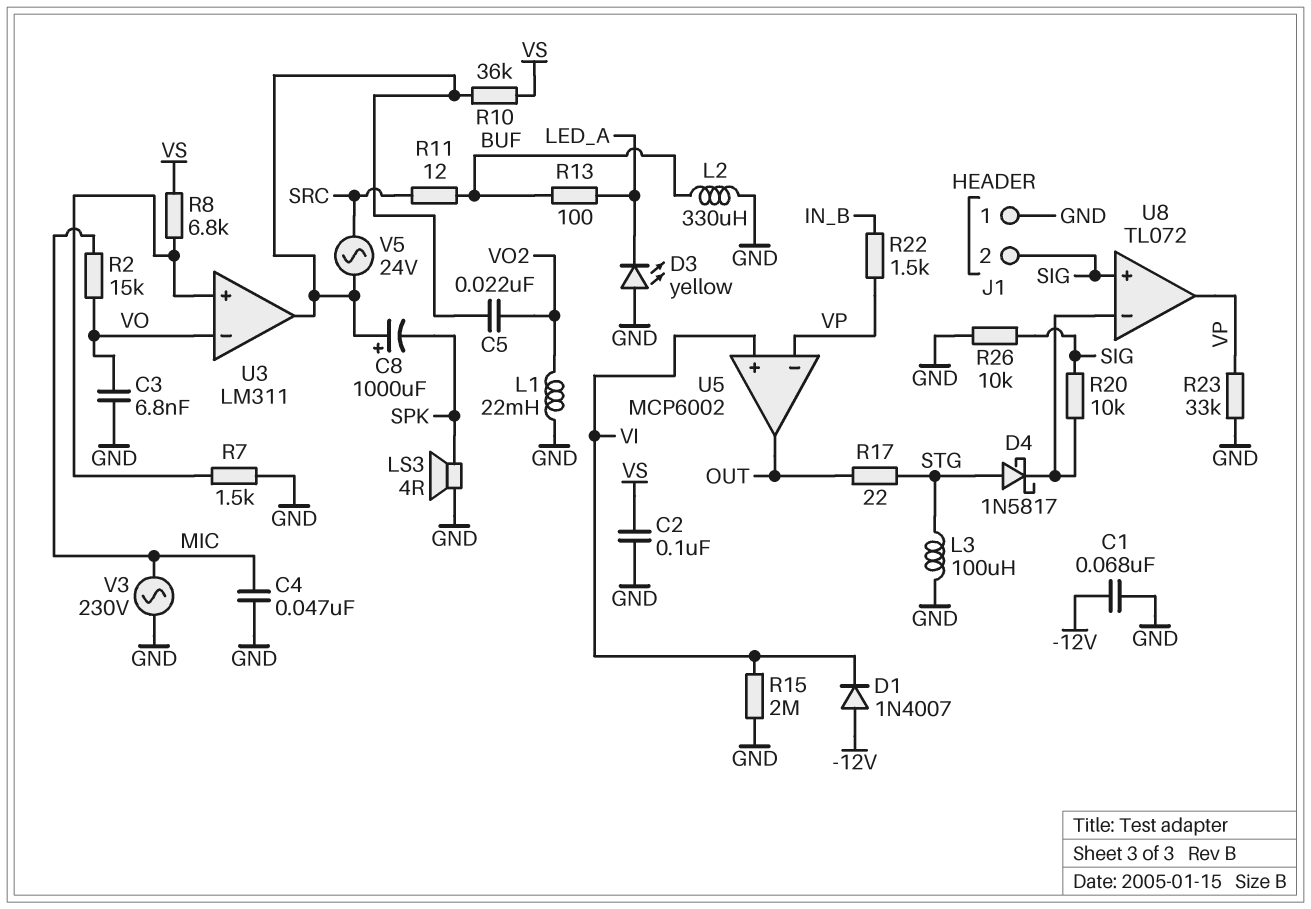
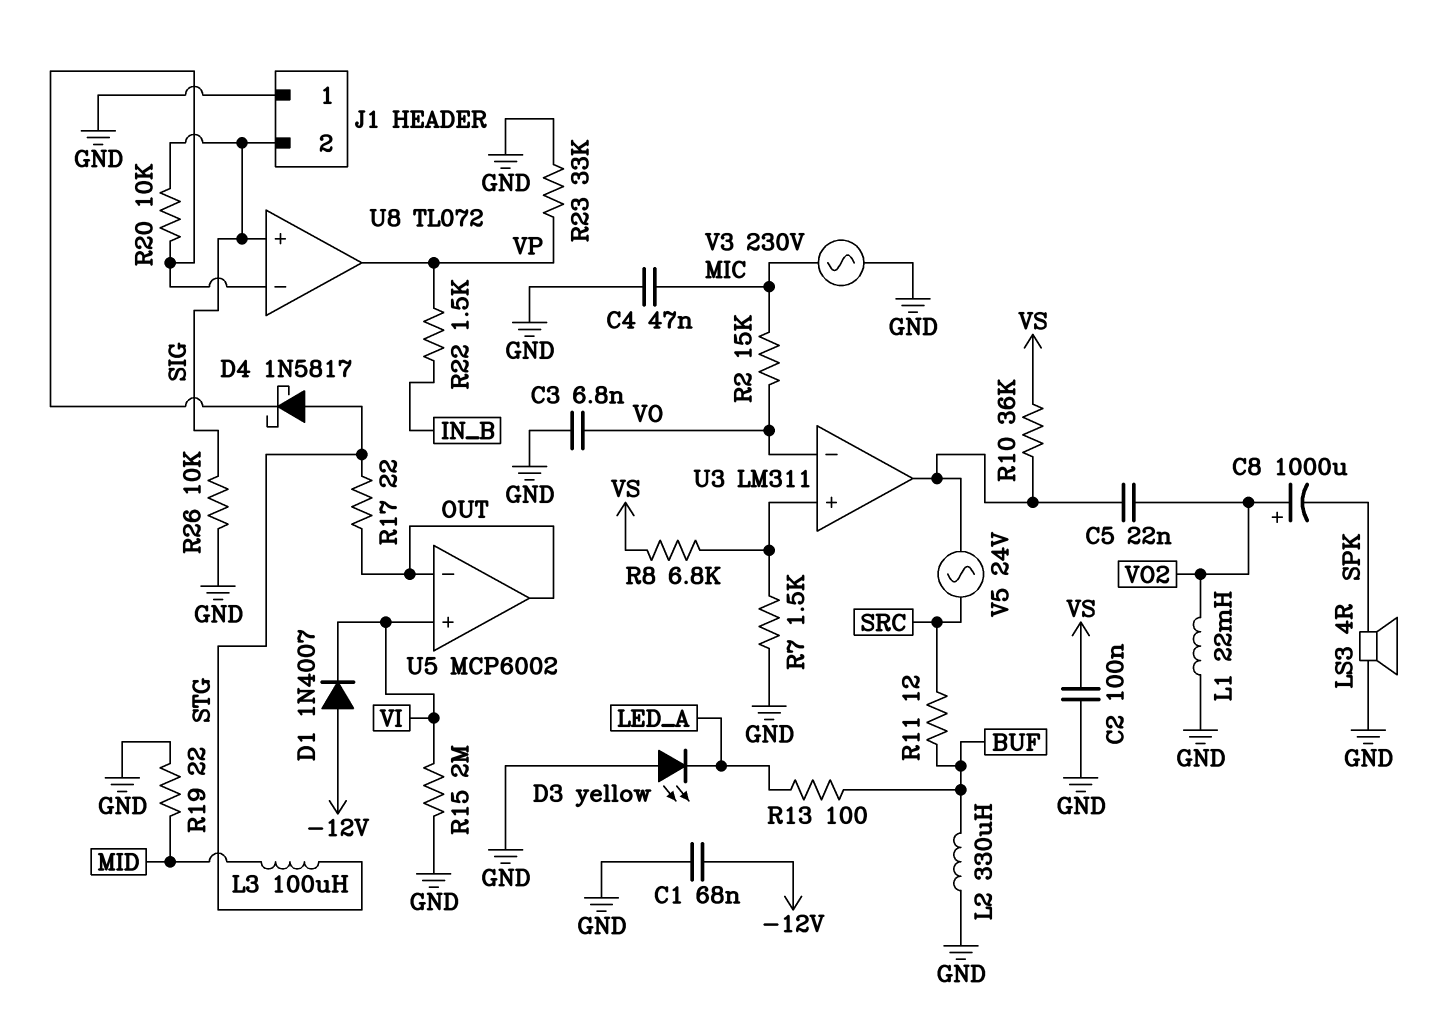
C8: 1000uF (plus U3/out, minus SPK) -> 1000uF (plus VO2, minus SPK)
L3: 100uH (GND, STG) -> 100uH (MID, STG)
R19: none -> 22 (GND, MID)
U5 pin in-: VP -> OUT

